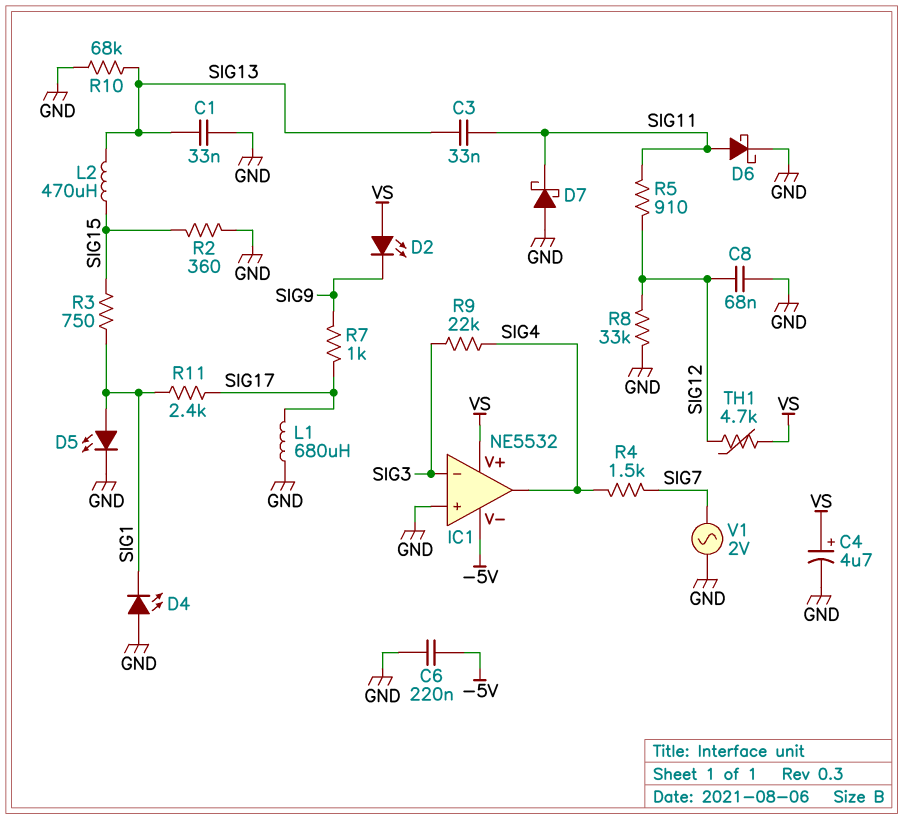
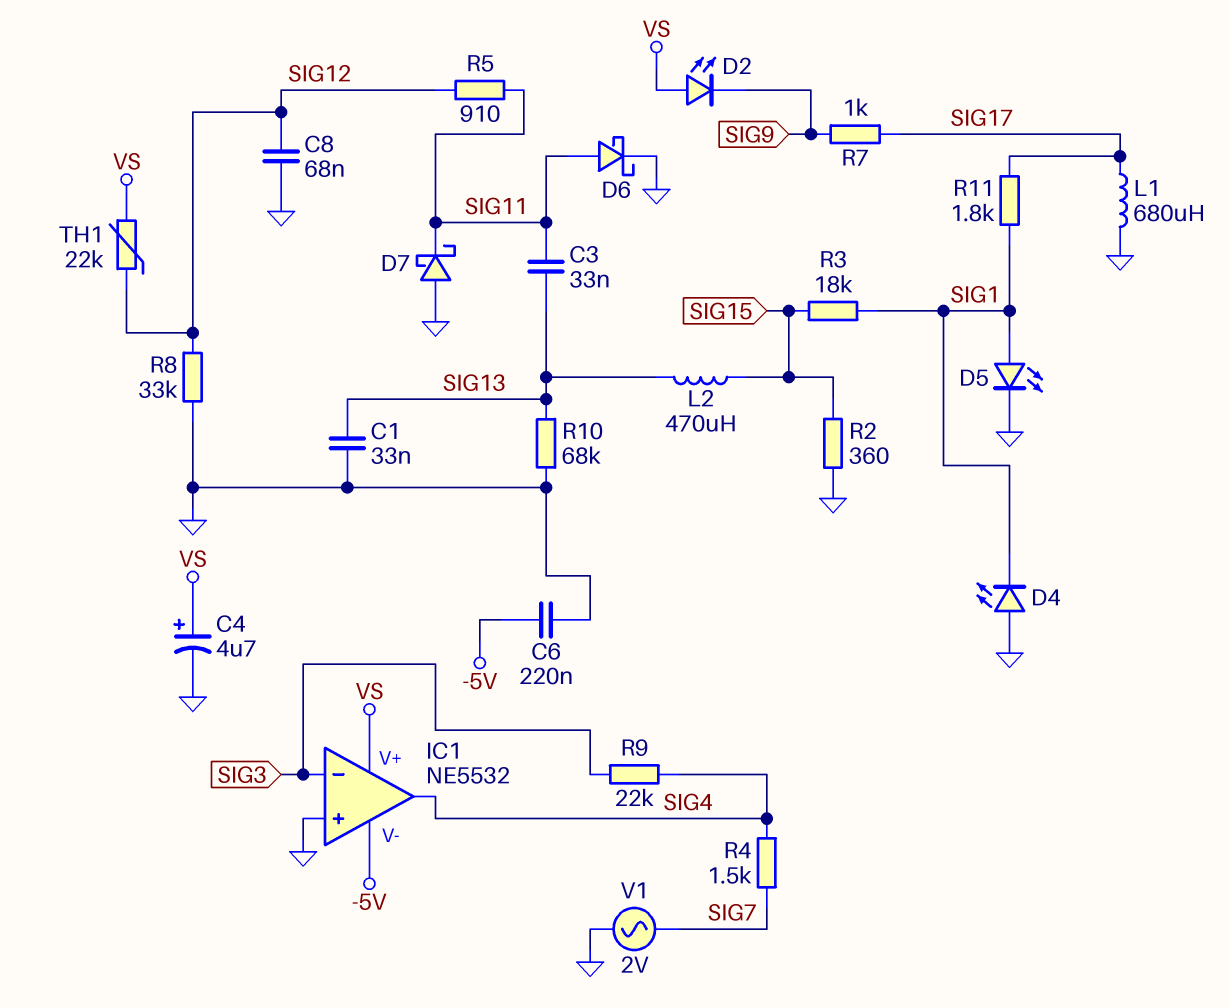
R3: 750 (SIG1, SIG15) -> 18k (SIG1, SIG15)
R11: 2.4k (SIG1, SIG17) -> 1.8k (SIG1, SIG17)
TH1: 4.7k (SIG12, VS) -> 22k (SIG12, VS)

